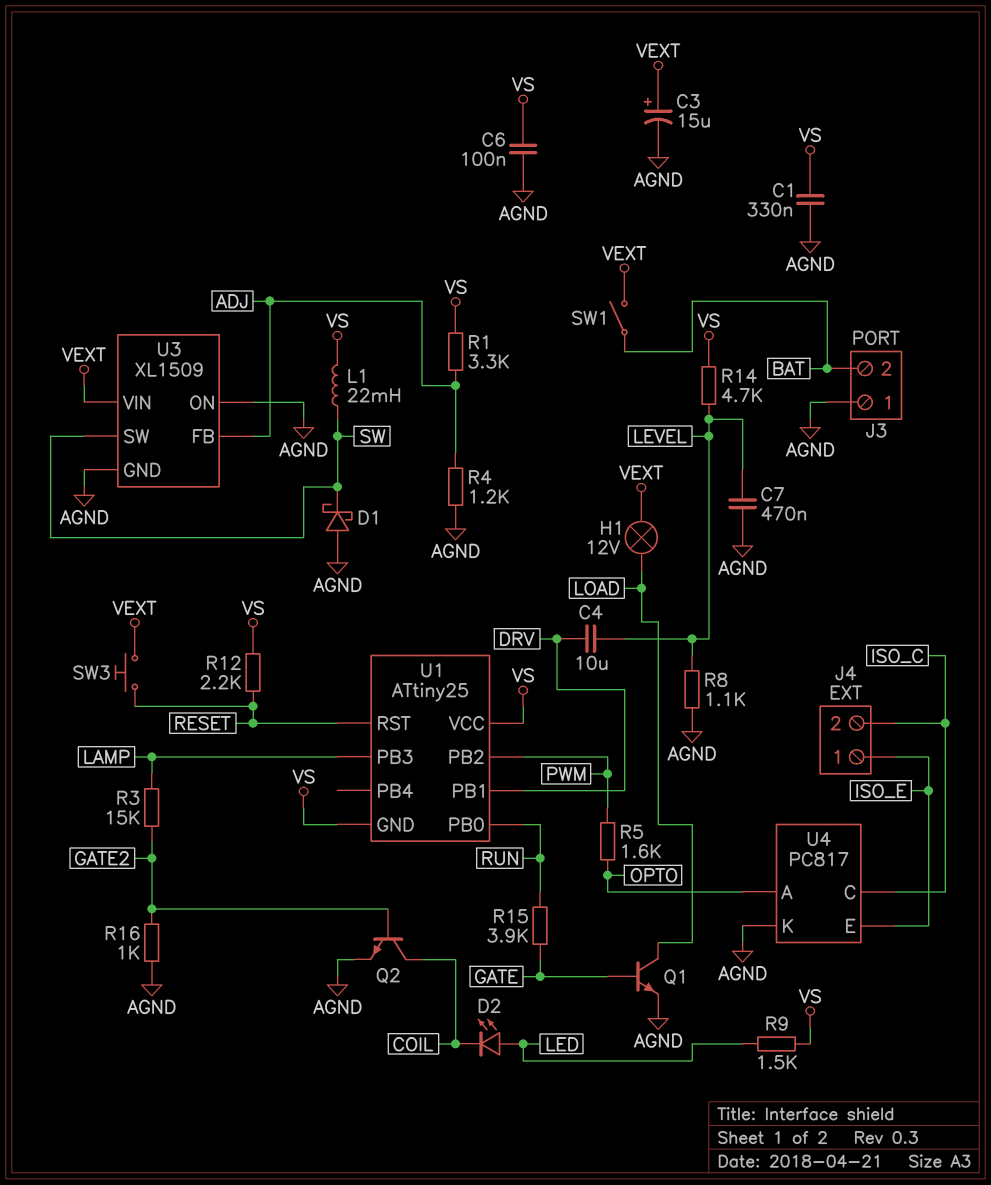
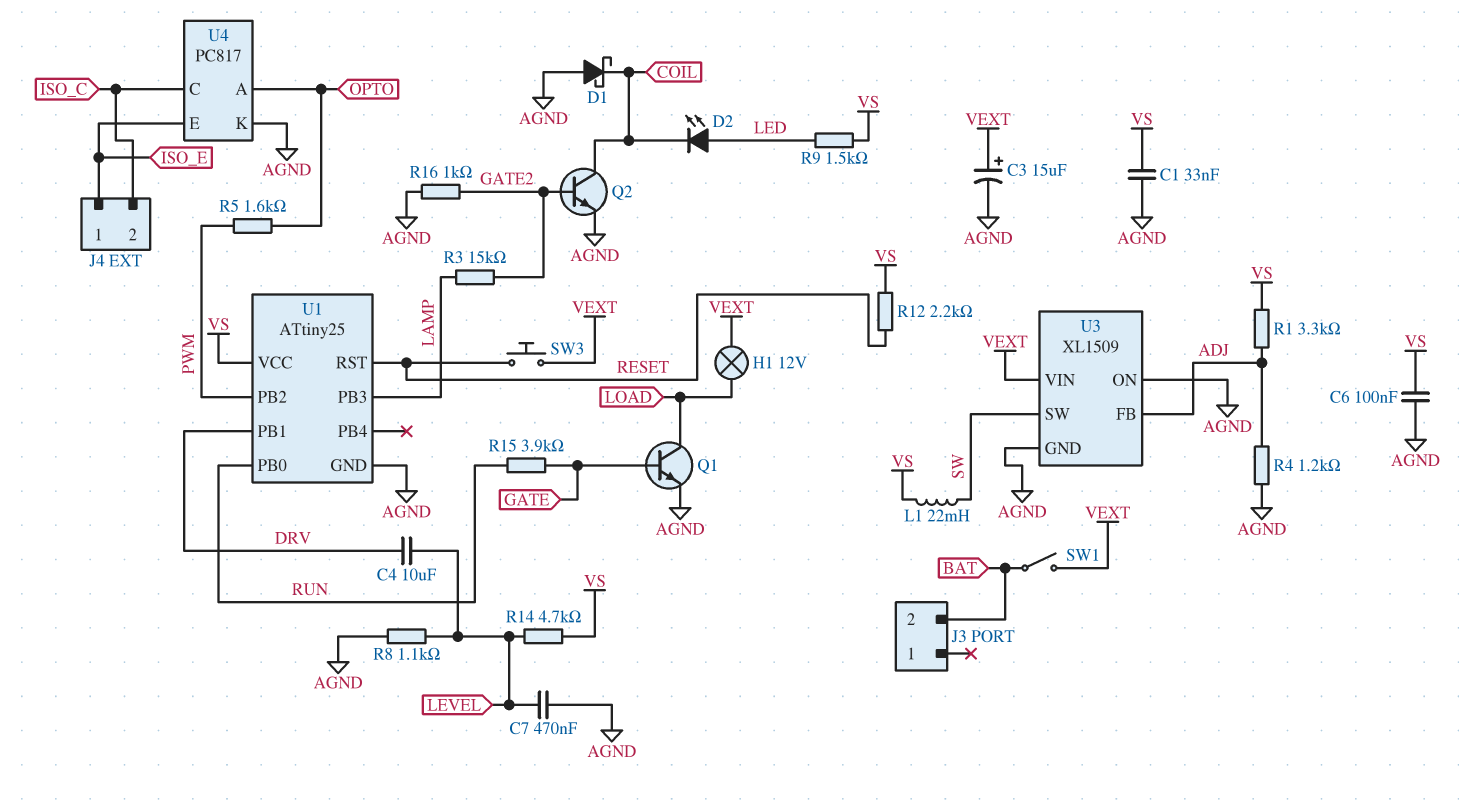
C1: 330nF (AGND, VS) -> 33nF (AGND, VS)
D1: schottky (A AGND, K SW) -> schottky (A AGND, K COIL)
J3 pin 1: AGND -> none
U1 pin GND: VS -> AGND

